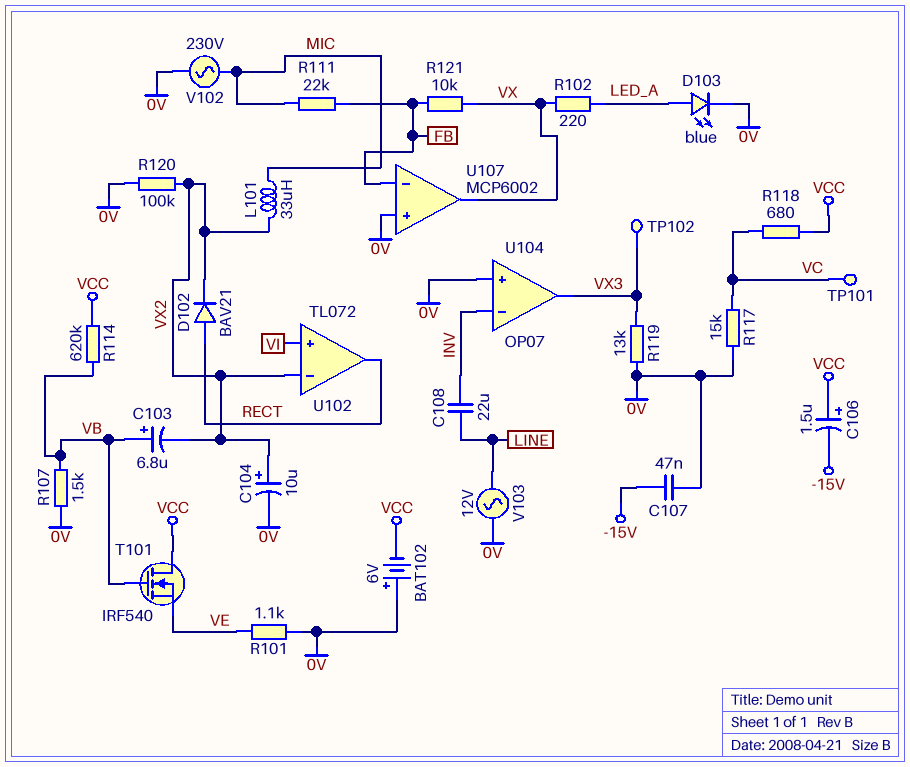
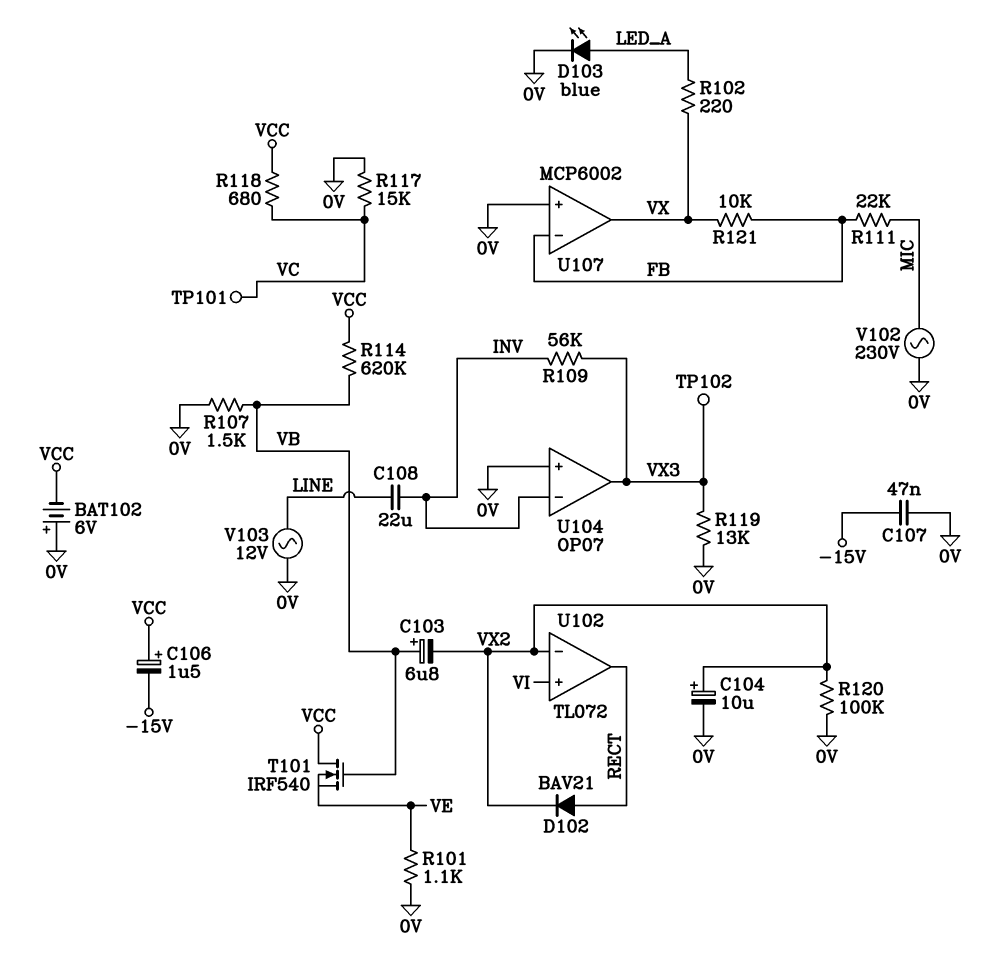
L101: 33uH (MIC, VX2) -> none
R109: none -> 56k (INV, VX3)

